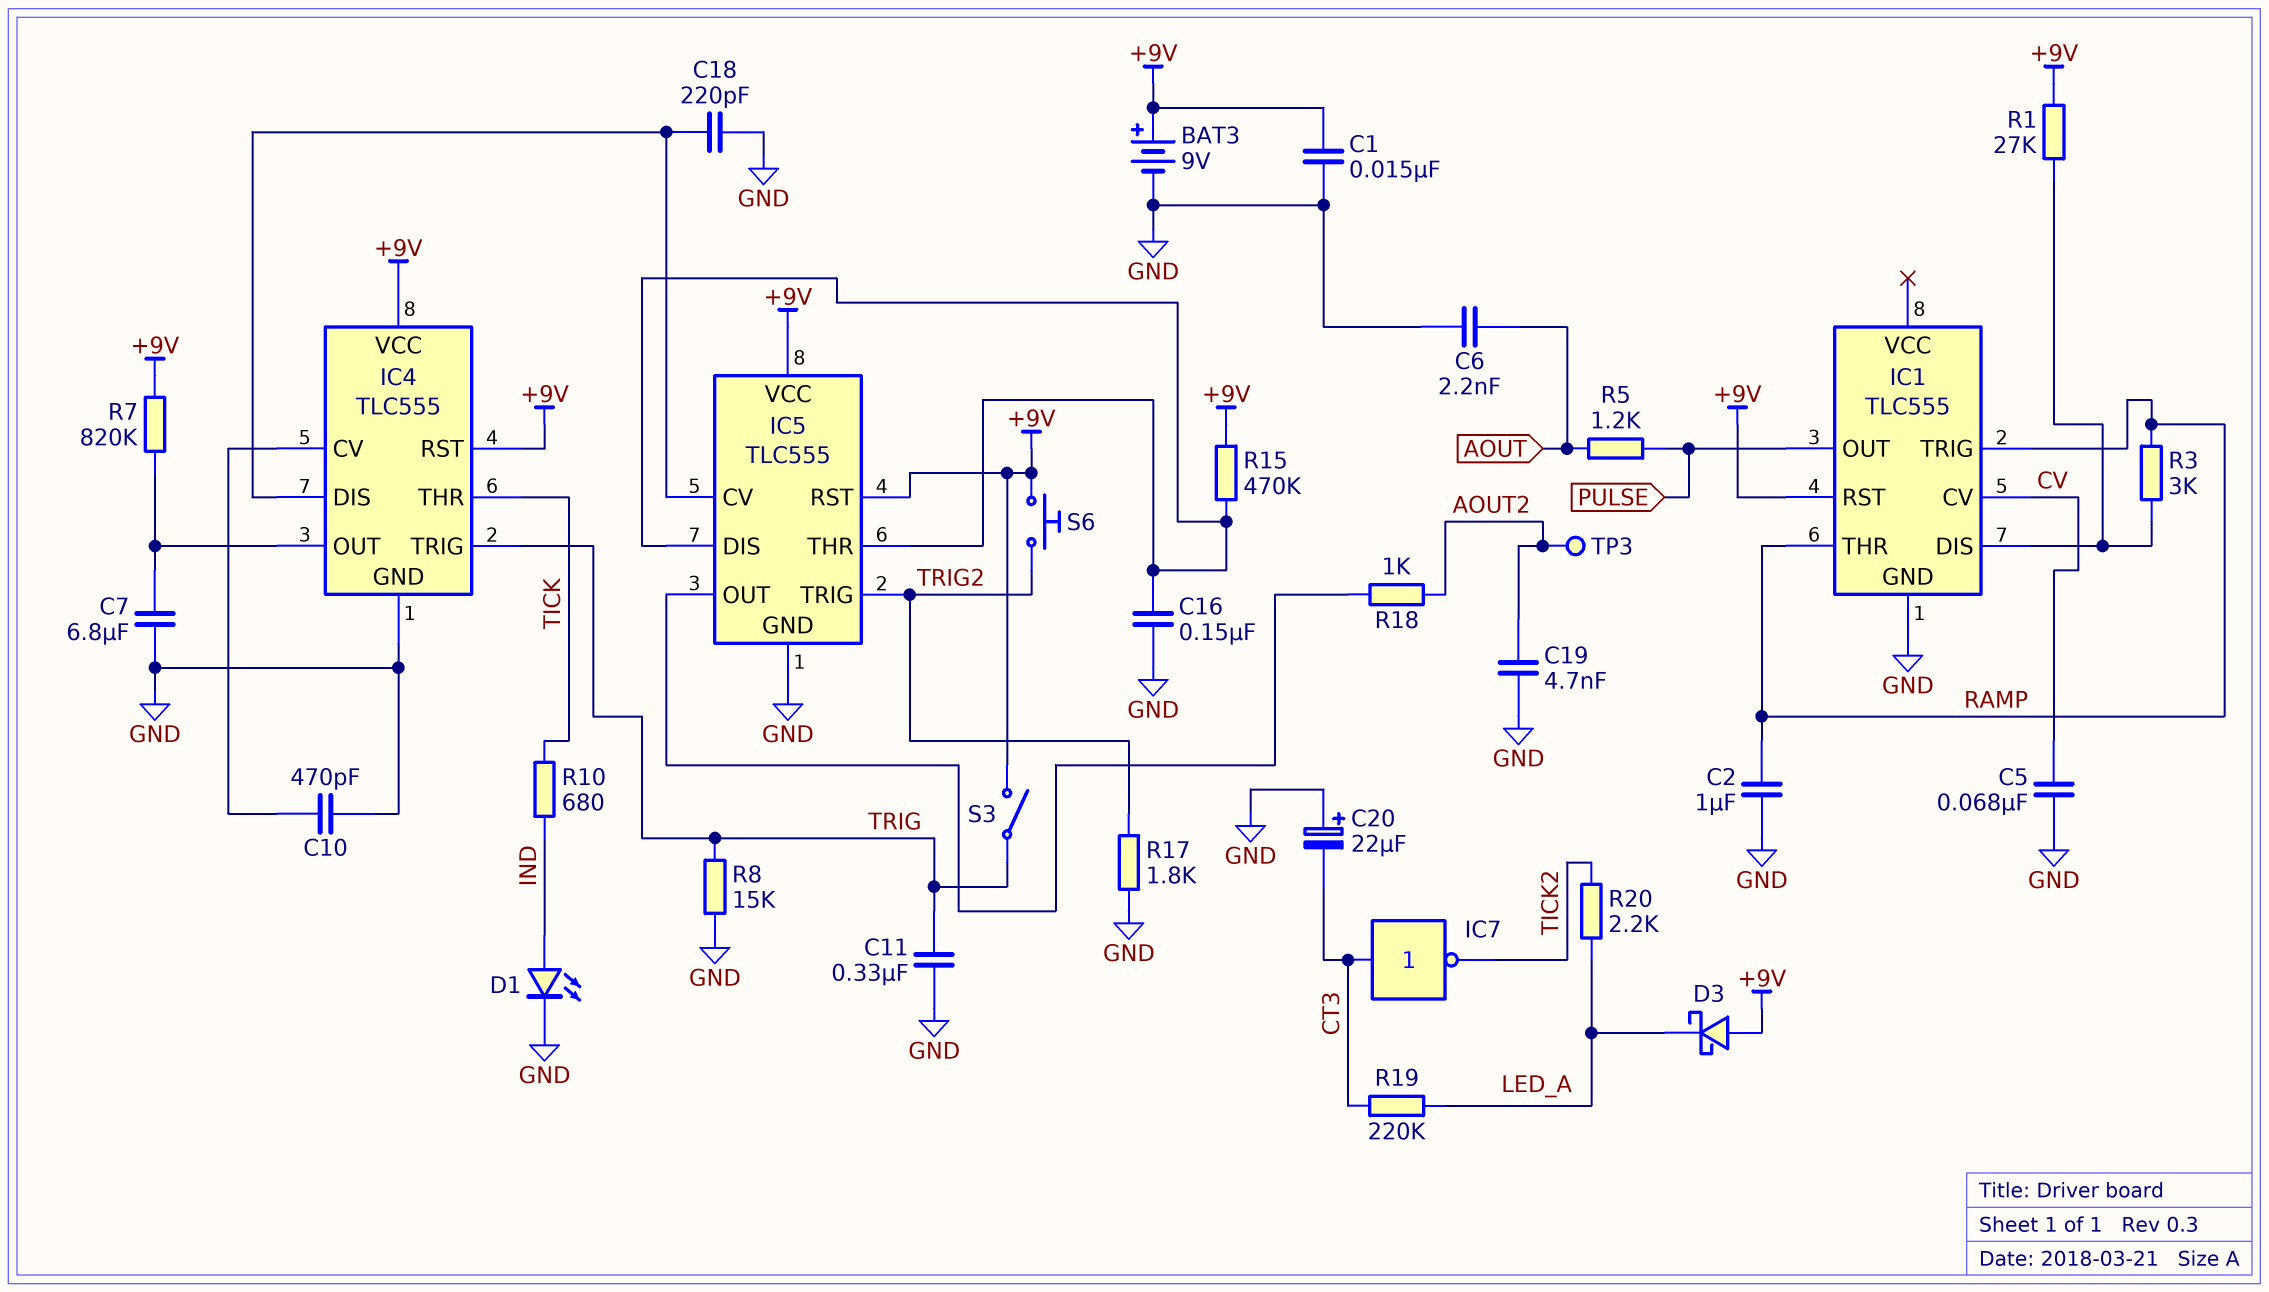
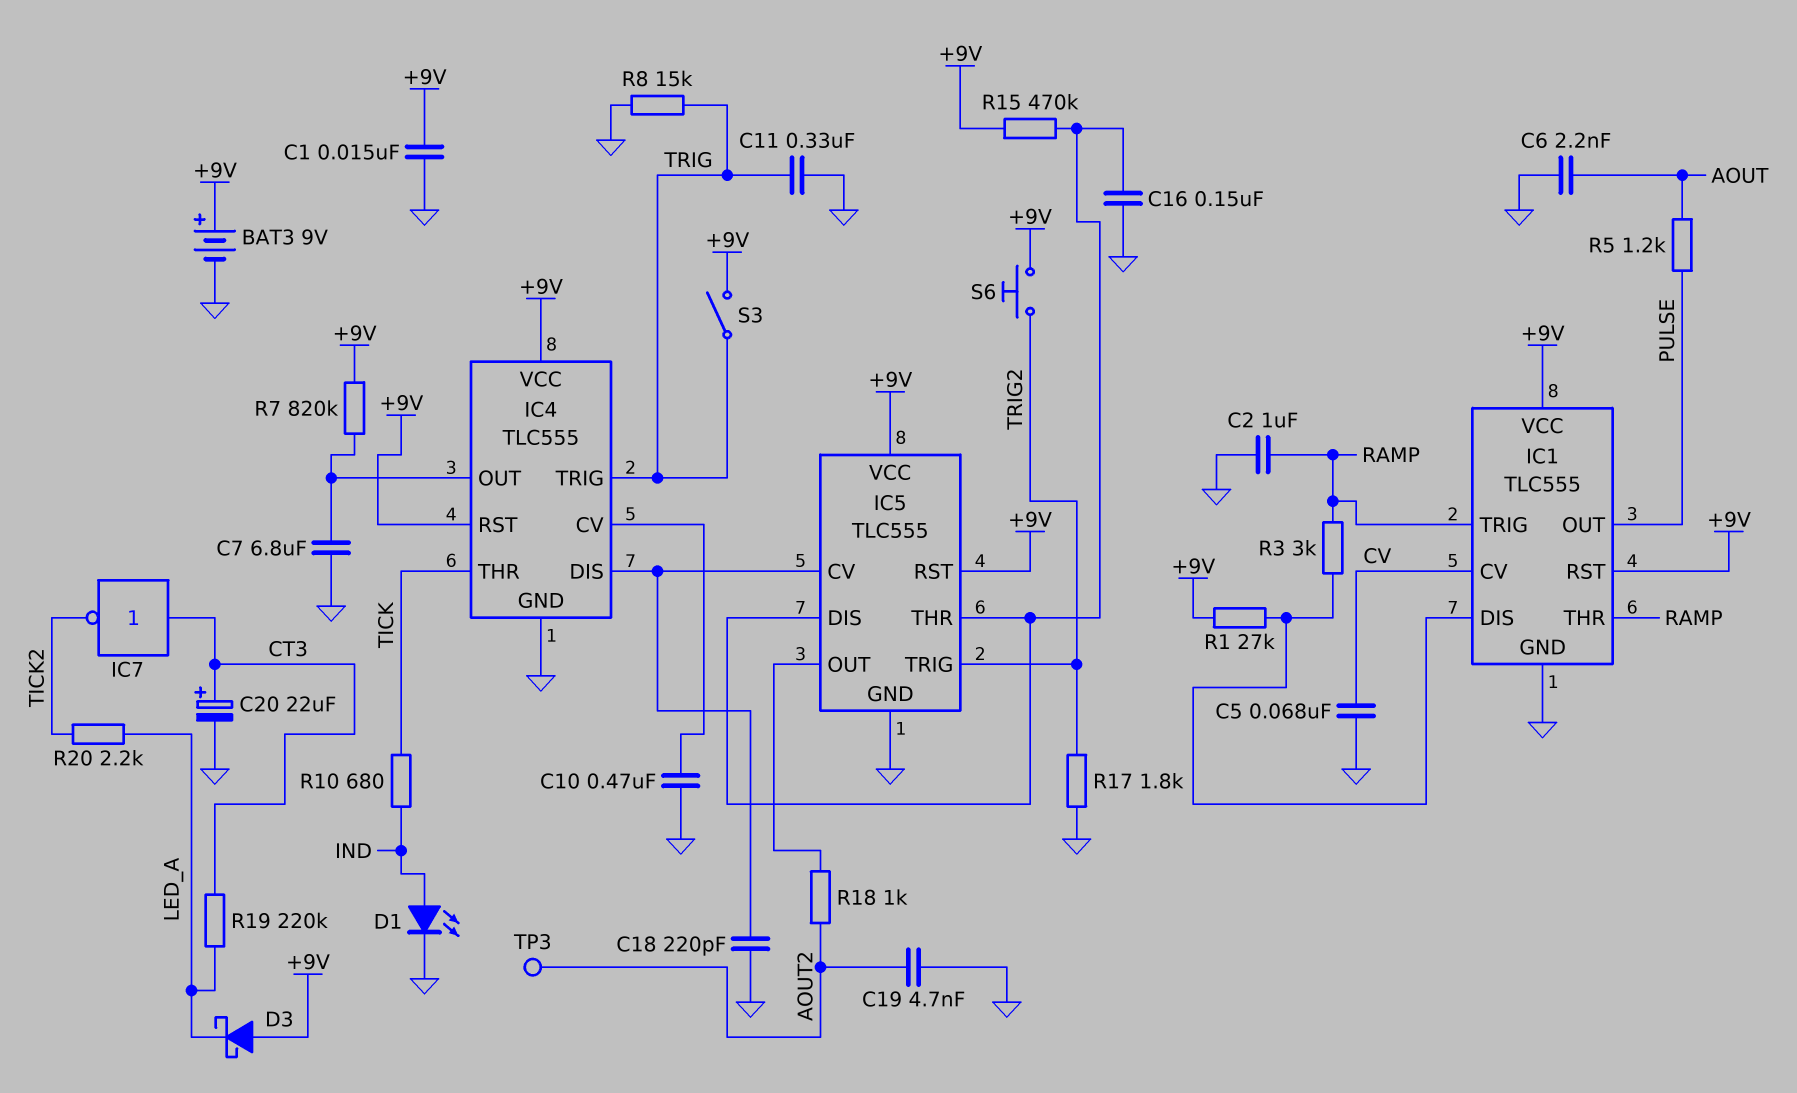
C10: 470pF (GND, IC4/CV) -> 470nF (GND, IC4/CV)
C20: 22uF (plus GND, minus CT3) -> 22uF (plus CT3, minus GND)
IC1 pin VCC: none -> +9V

